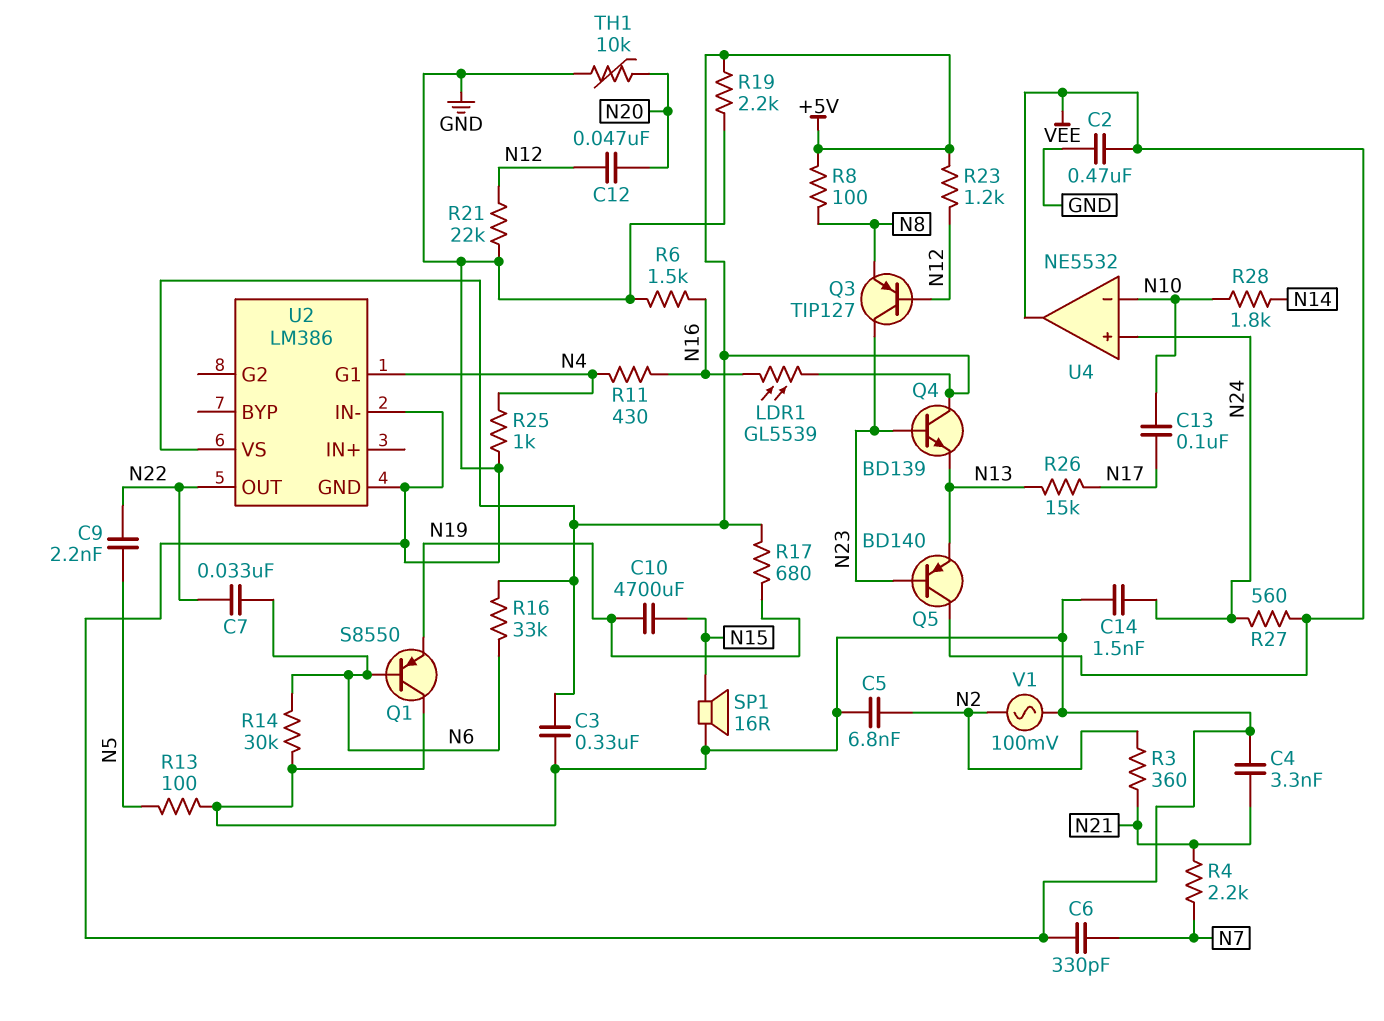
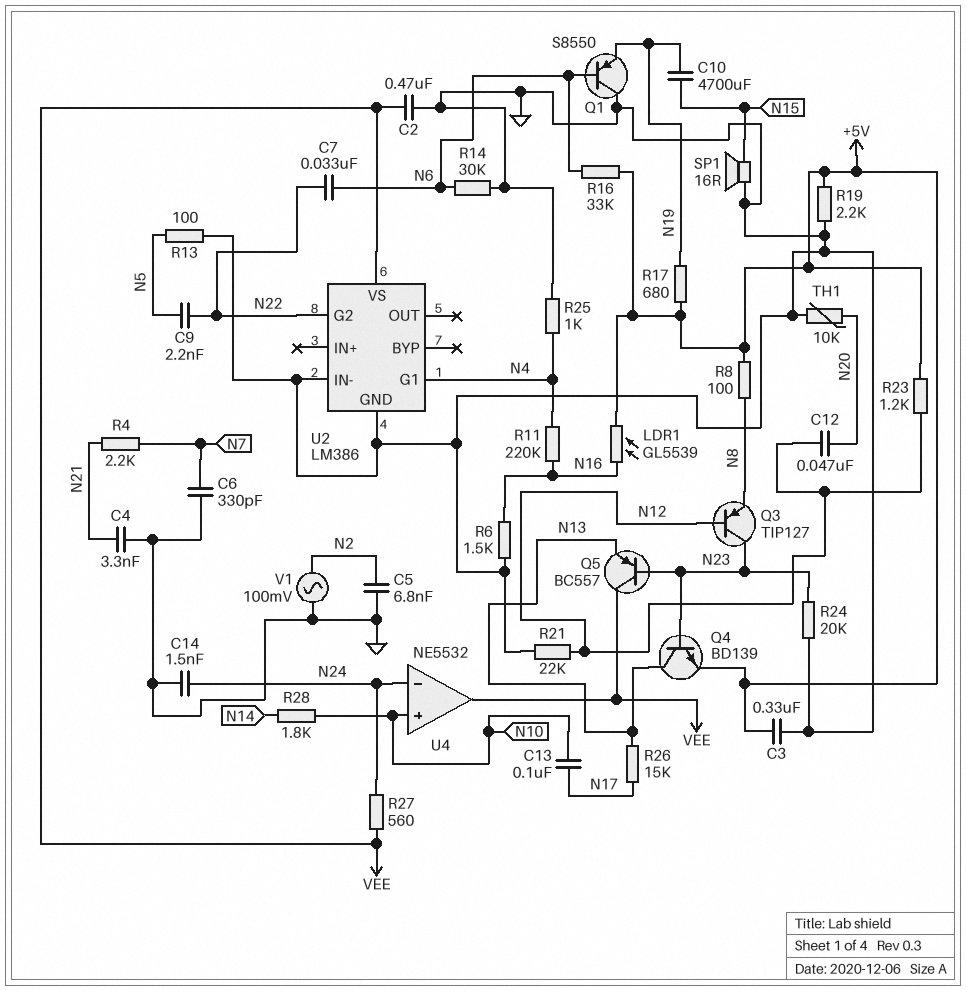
Q4: NPN BD139 (B N23, C +5V, E N13) -> NPN BD139 (B N23, C N13, E +5V)
Q5: PNP BD140 (B N23, C VEE, E N13) -> PNP BC557 (B N23, C VEE, E N13)
R3: 360 (N2, N21) -> none
R11: 430 (N4, N16) -> 220k (N4, N16)
R24: none -> 20k (GND, N23)
U2 pin G2: none -> N22
U2 pin OUT: N22 -> none
U2 pin VS: +5V -> VEE
U4 pin in+: N24 -> N10
U4 pin in-: N10 -> N24

